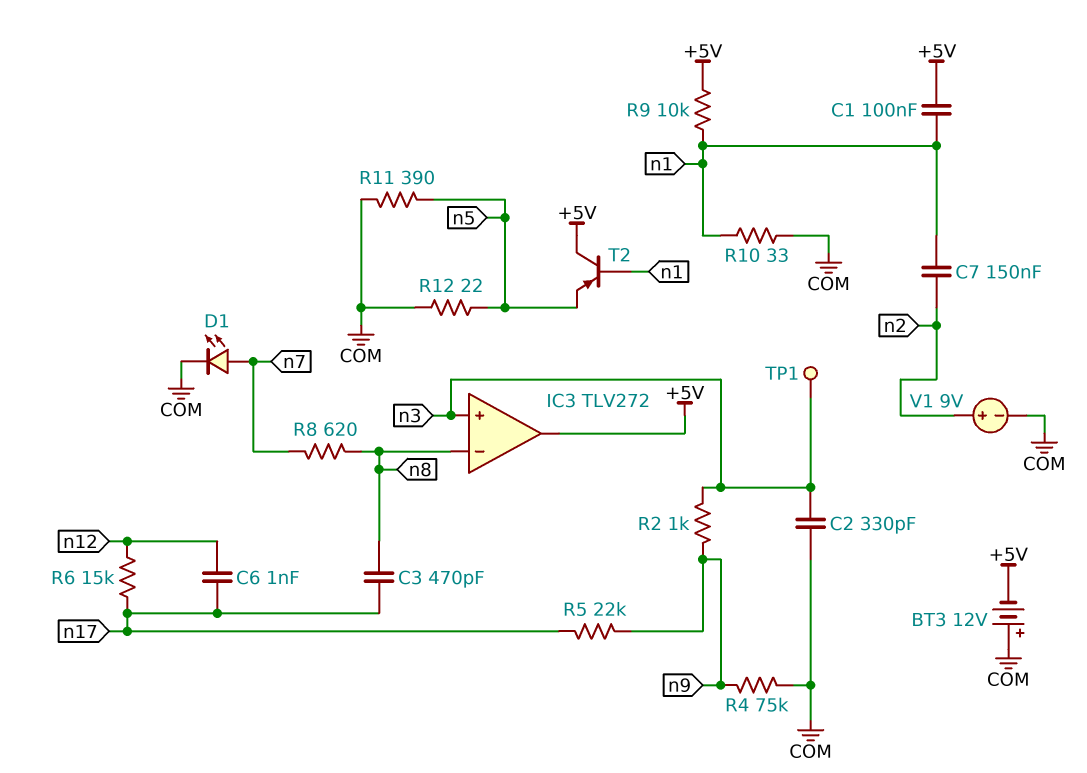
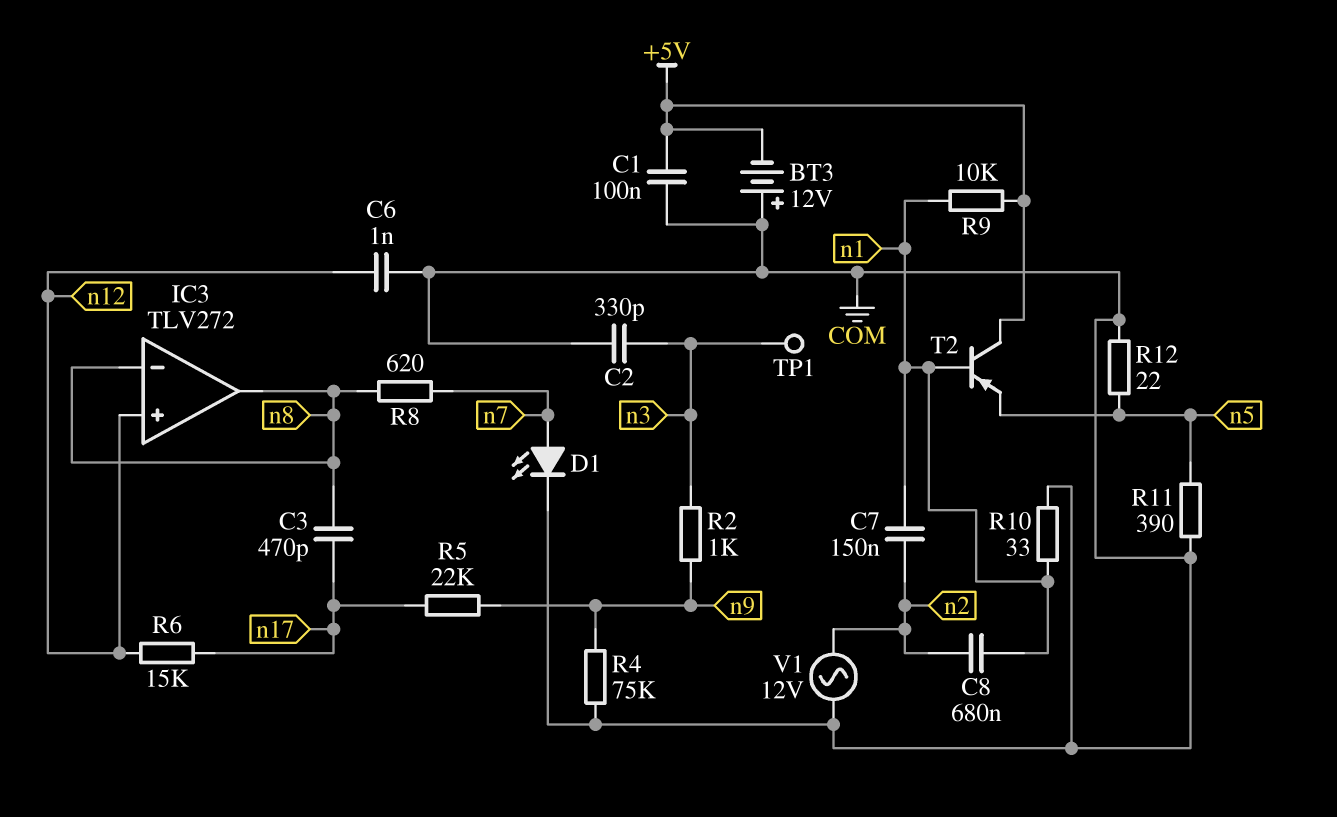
C1: 100nF (+5V, n1) -> 100nF (+5V, COM)
C6: 1nF (n12, n17) -> 1nF (COM, n12)
C8: none -> 680nF (n1, n2)
IC3 pin in+: n3 -> n12
IC3 pin out: +5V -> n8
V1: 9V (plus n2, minus COM) -> AC 12V (COM, n2)

